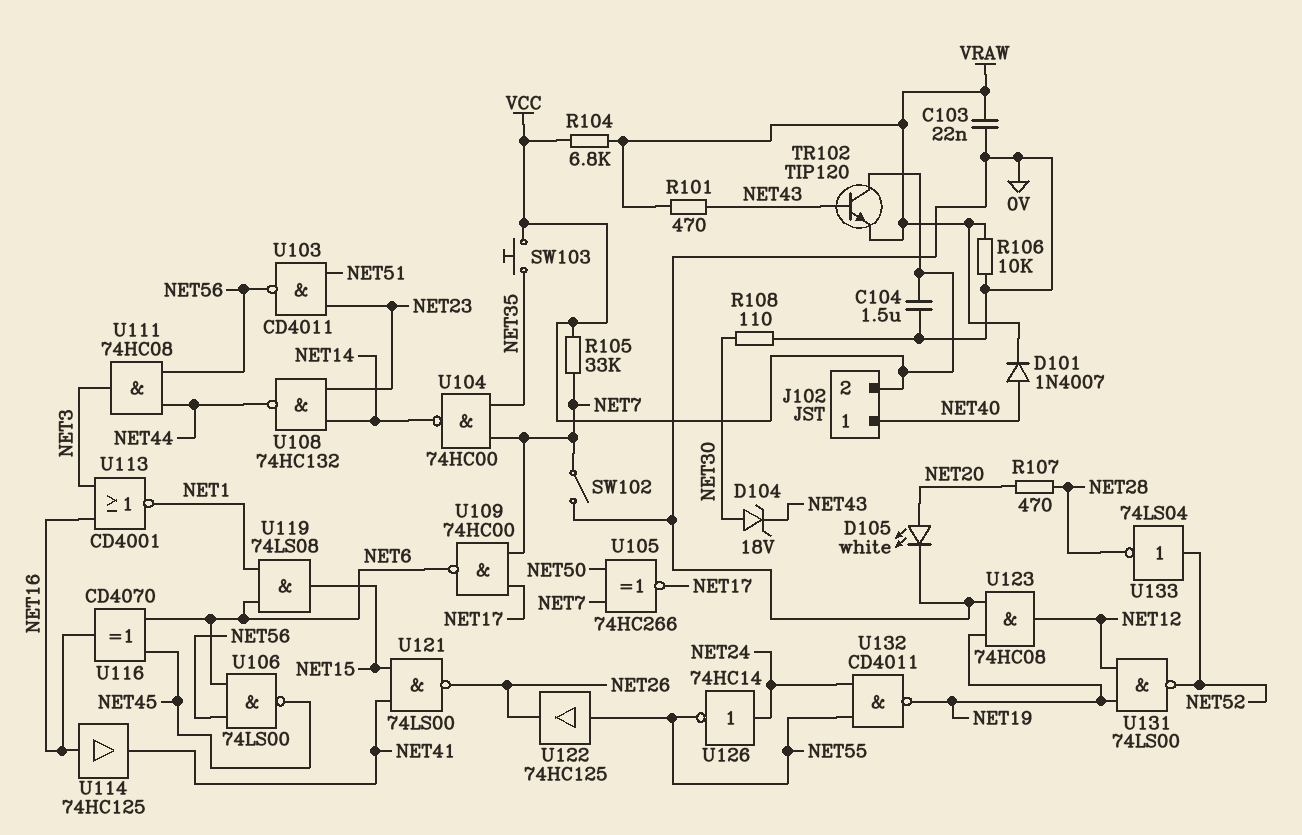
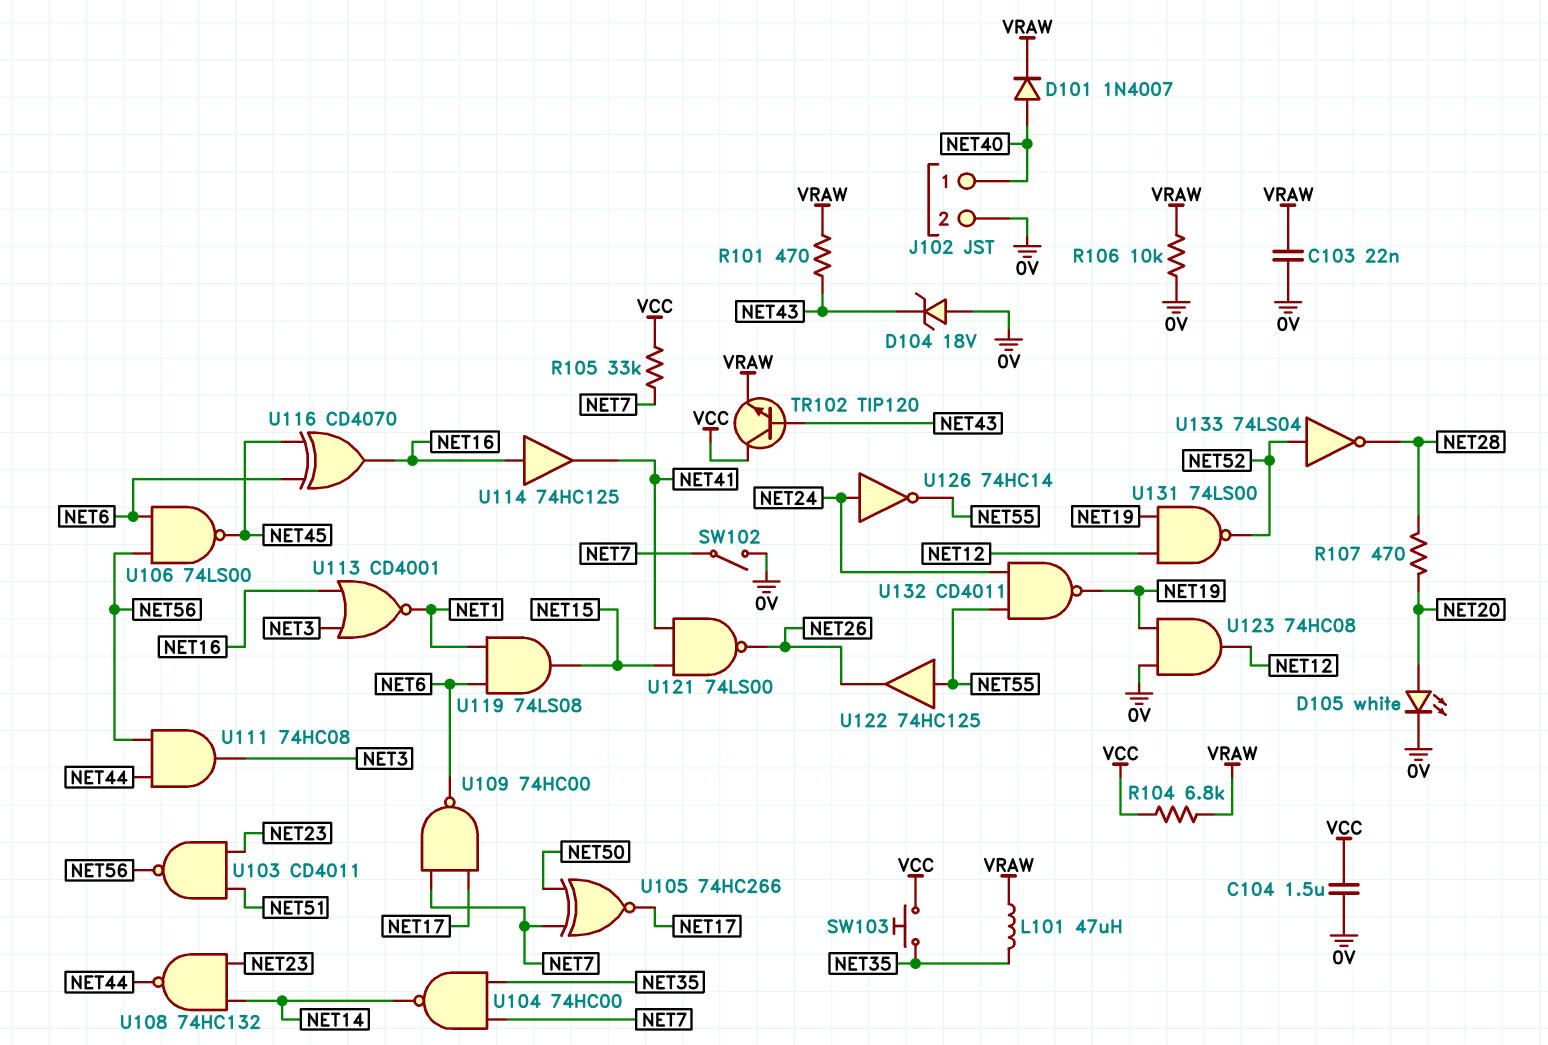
D104: zener 18V (A NET30, K NET43) -> zener 18V (A 0V, K NET43)
J102 pin 2: VCC -> 0V
L101: none -> 47uH (NET35, VRAW)
R108: 110 (0V, NET30) -> none

